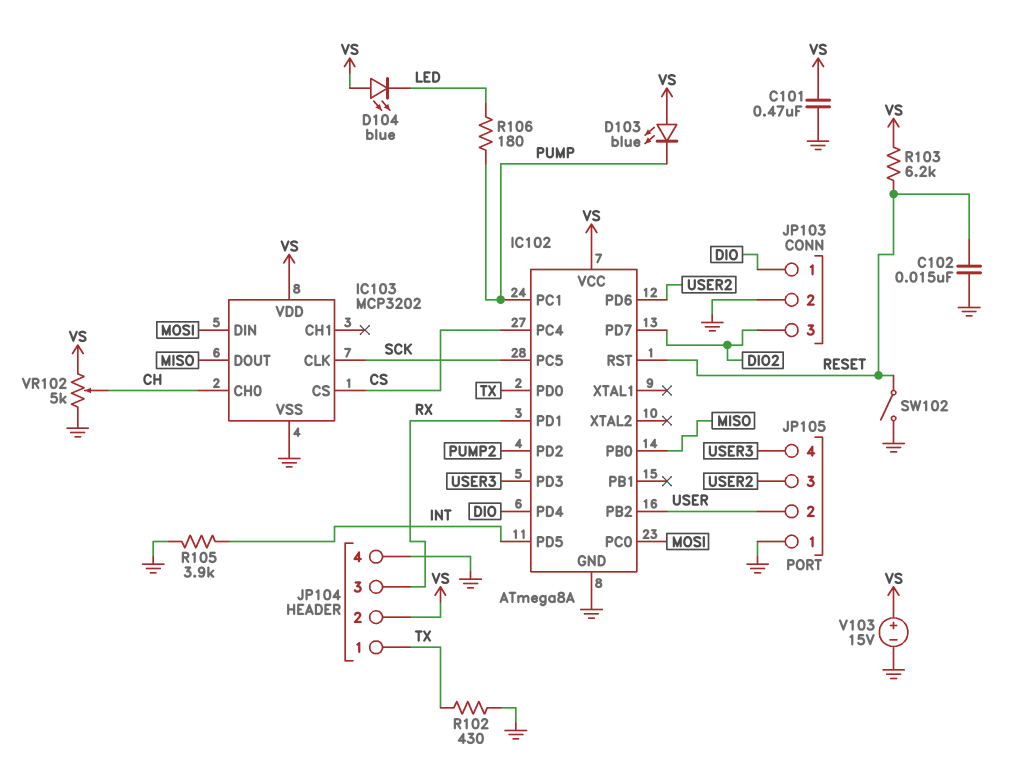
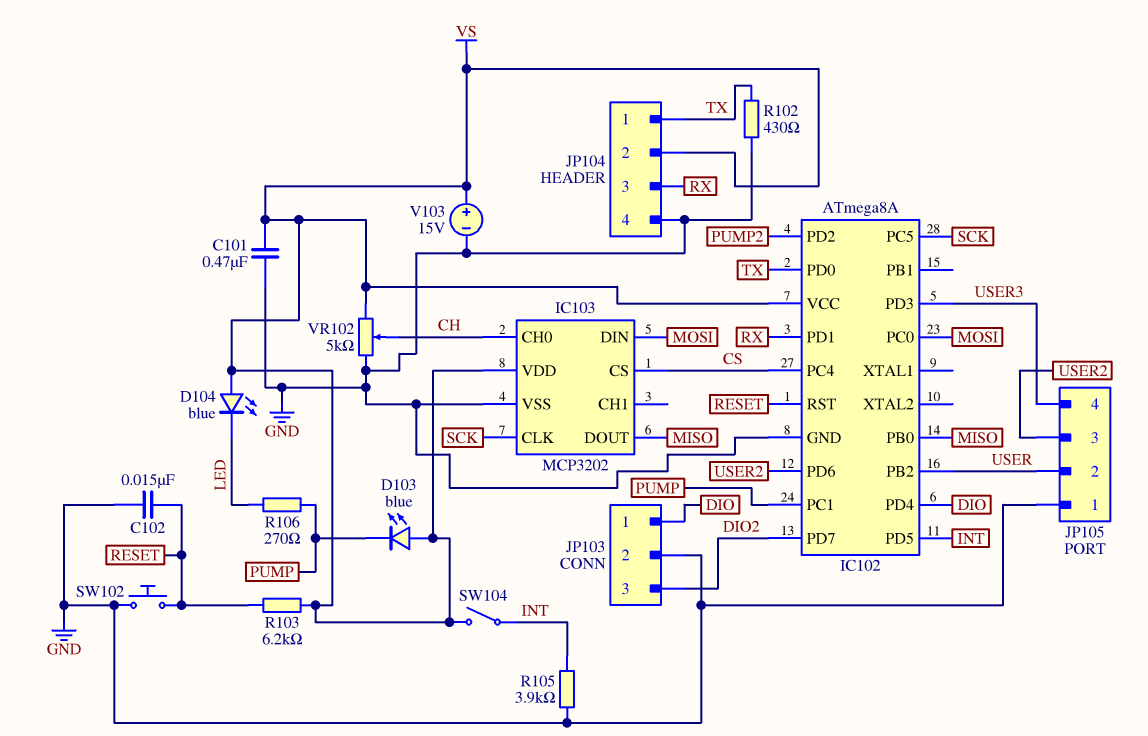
R106: 180 (LED, PUMP) -> 270 (LED, PUMP)
SW102: switch (GND, RESET) -> button (GND, RESET)
SW104: none -> switch (INT, VS)

